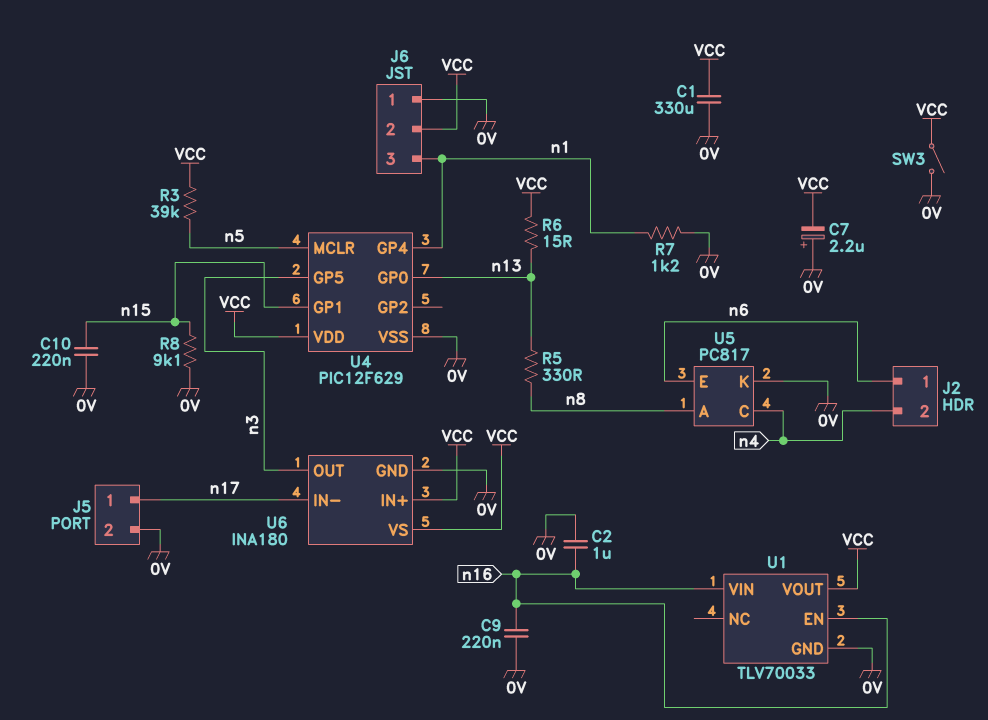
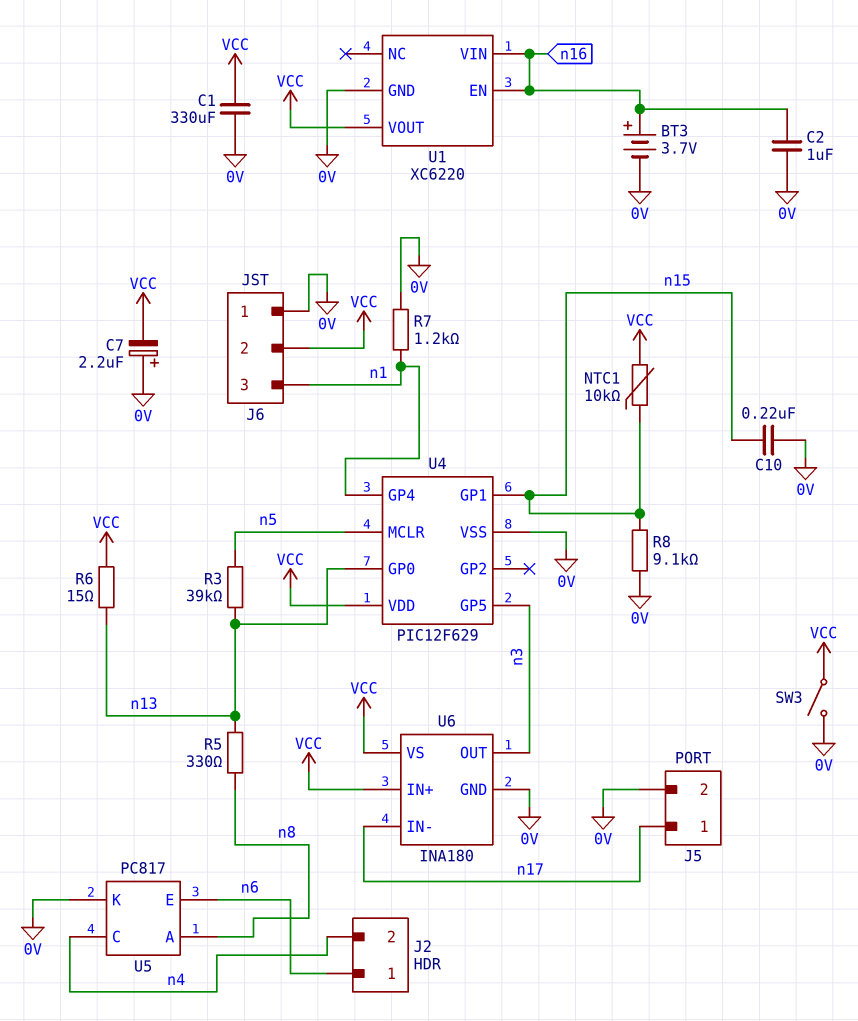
BT3: none -> 3.7V (plus n16, minus 0V)
C9: 220nF (0V, n16) -> none
NTC1: none -> 10k (VCC, n15)
R3: 39k (VCC, n5) -> 39k (n5, n13)
U1: TLV70033 -> XC6220

